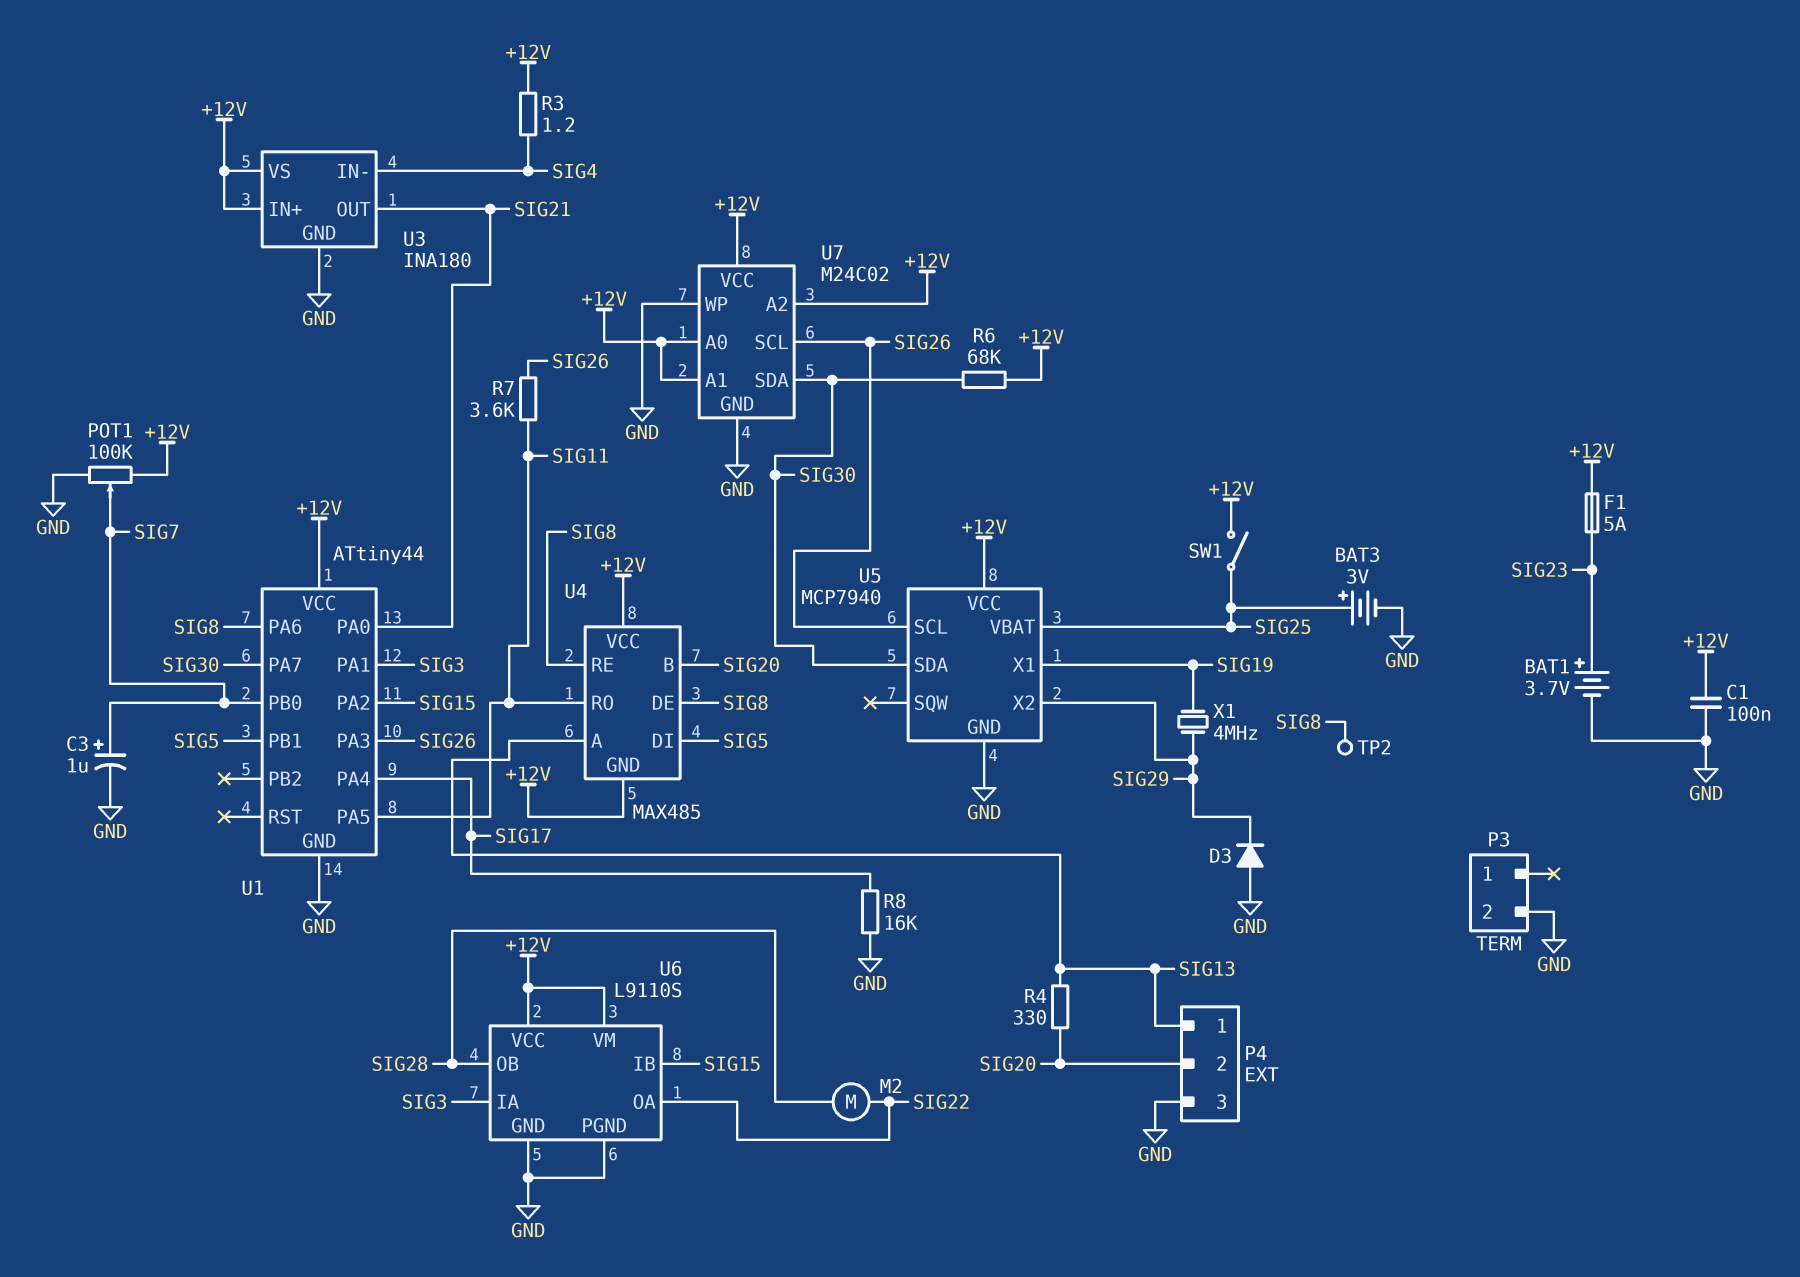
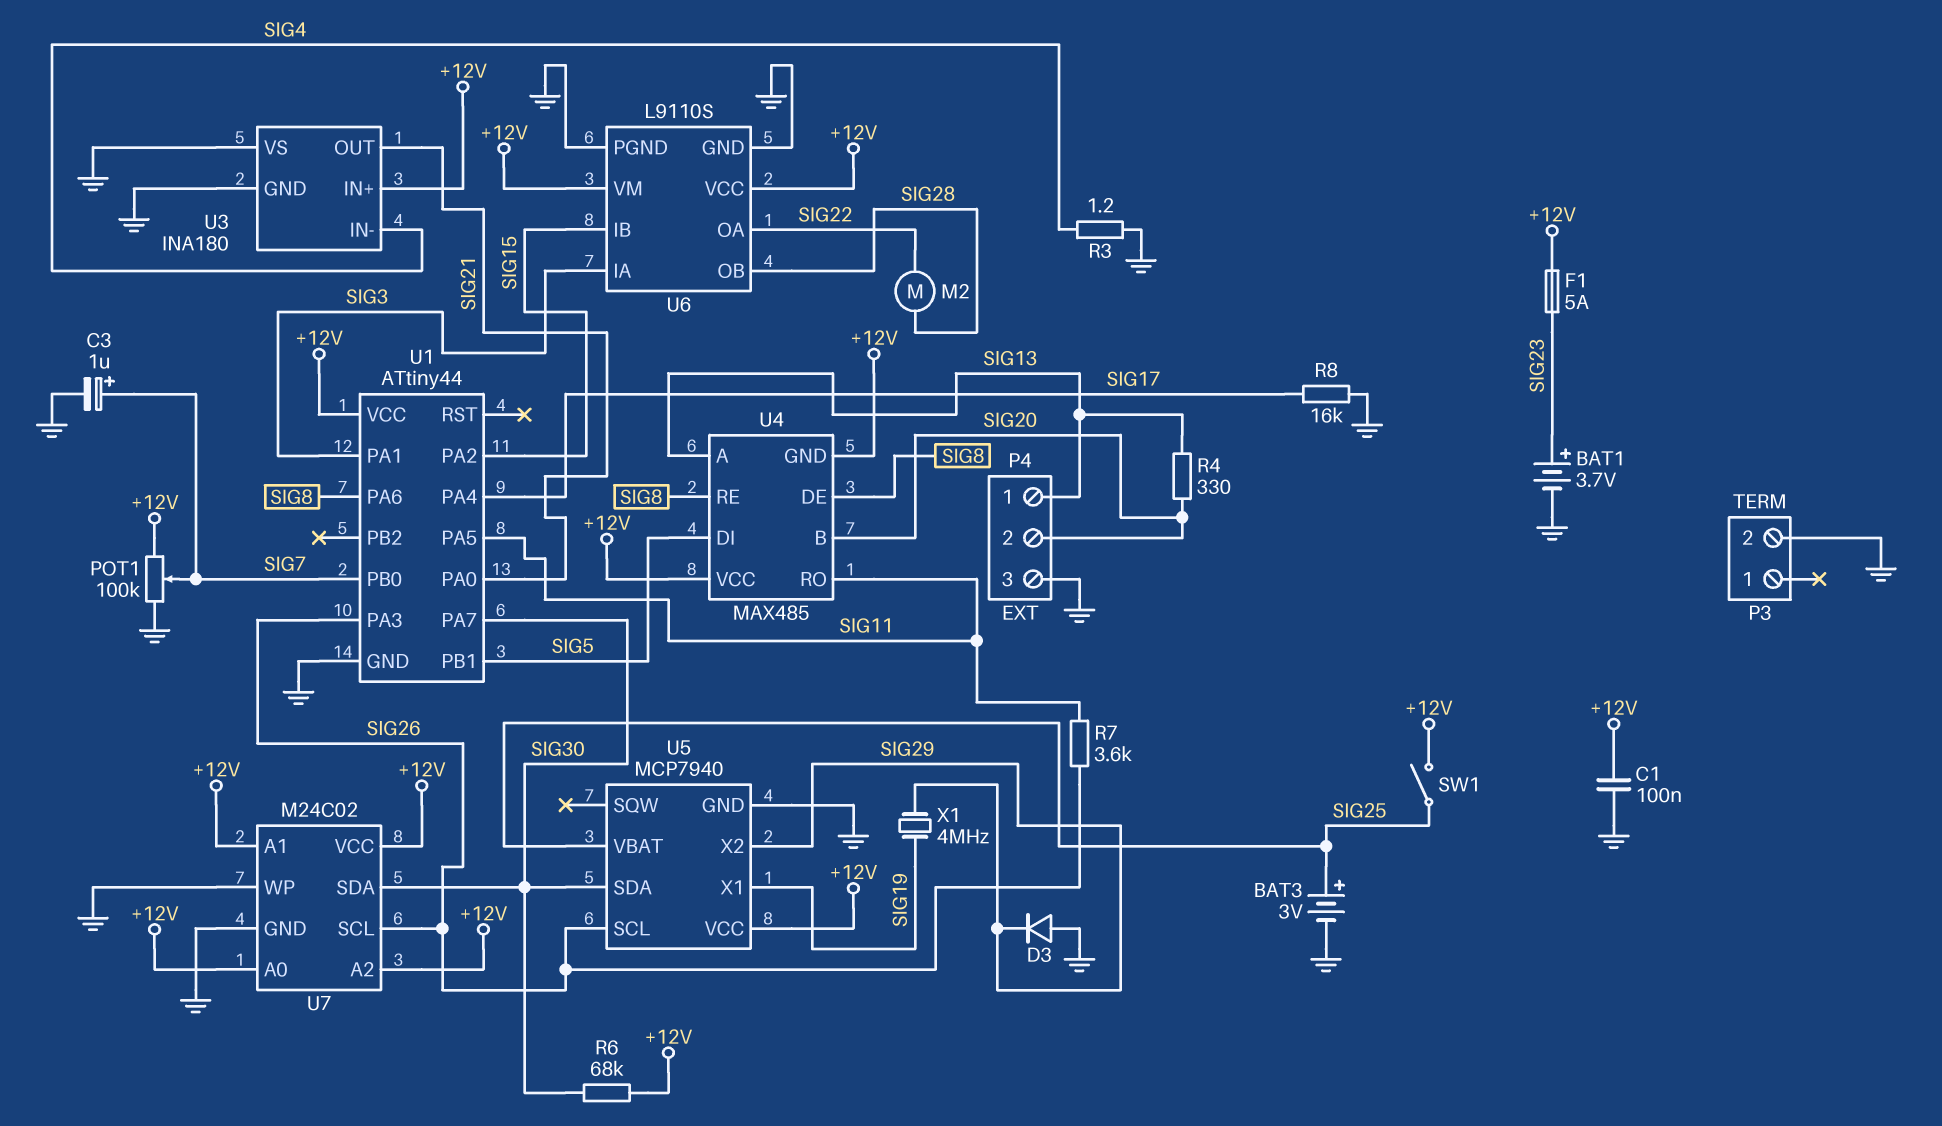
R3: 1.2 (+12V, SIG4) -> 1.2 (GND, SIG4)
TP2: test point (SIG8) -> none
U3 pin VS: +12V -> GND

